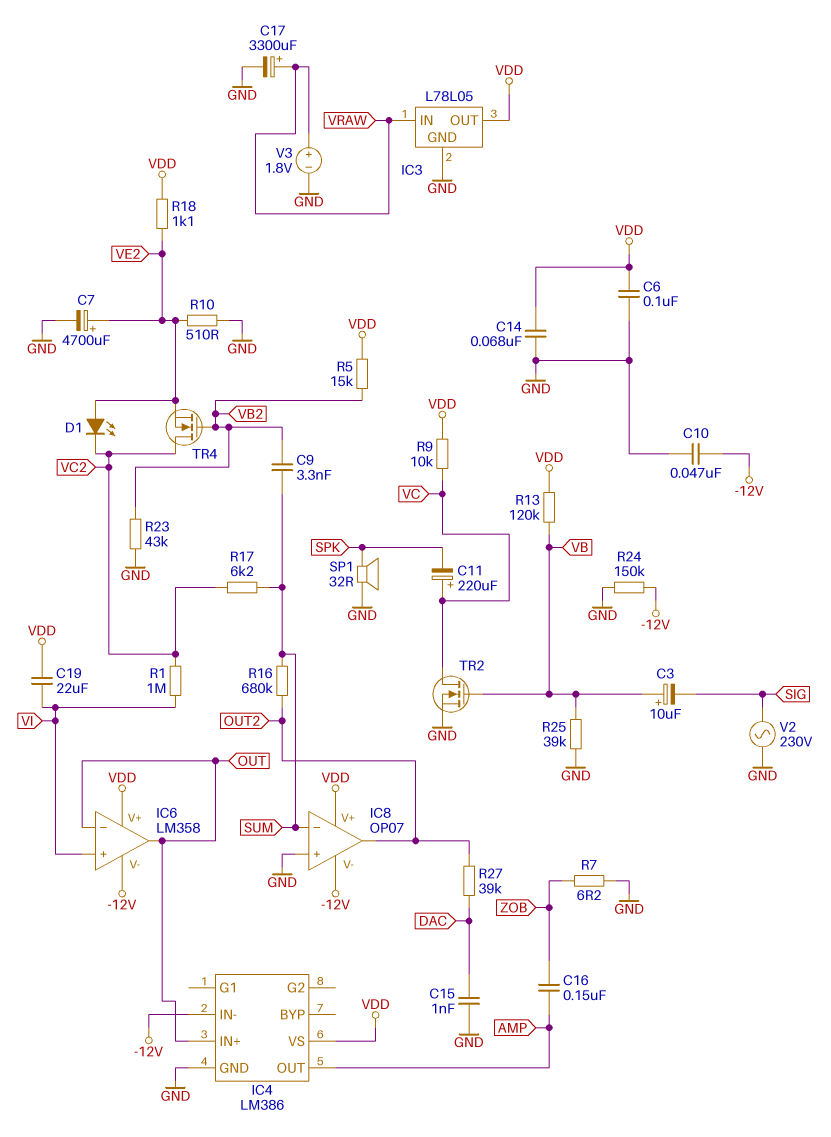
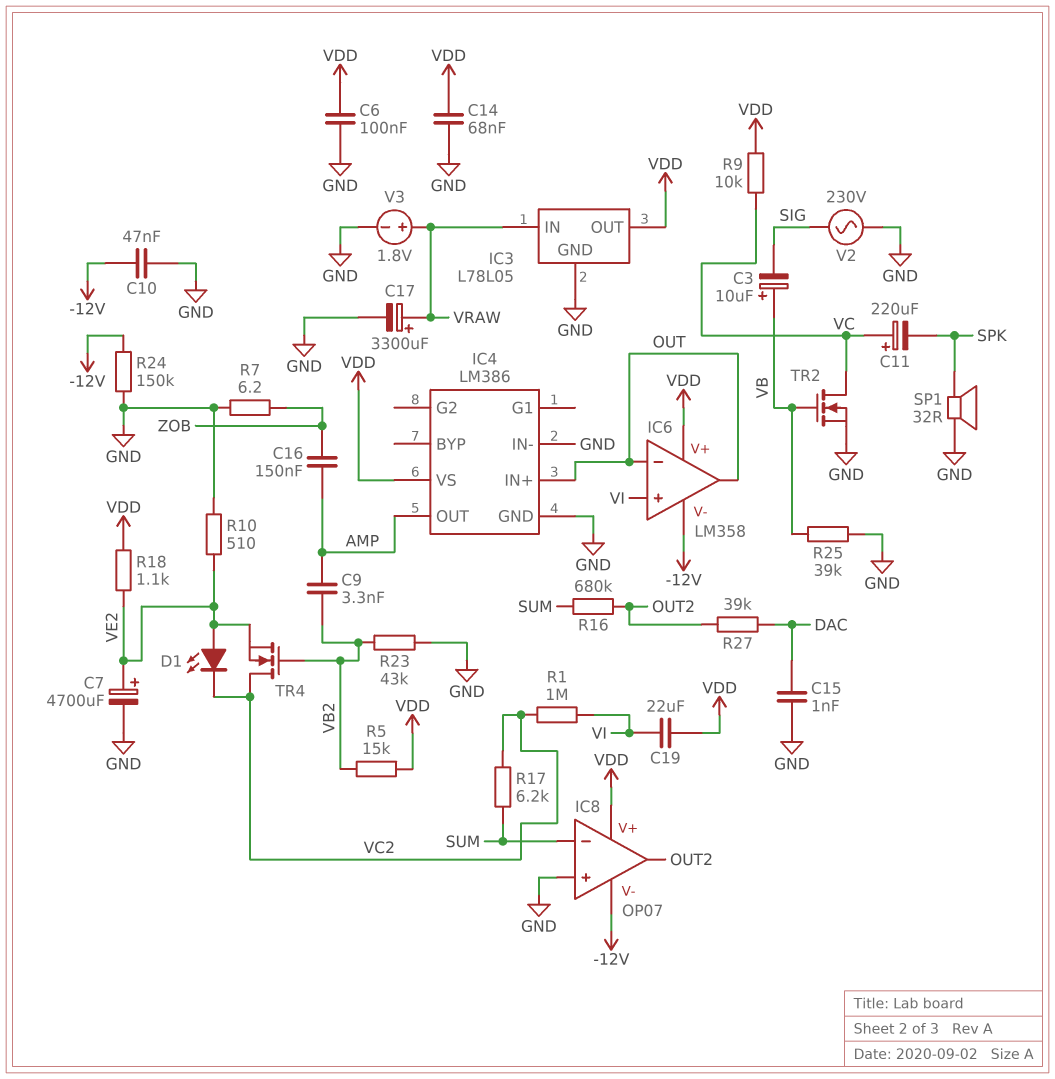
C9: 3.3nF (SUM, VB2) -> 3.3nF (AMP, VB2)
IC4 pin IN-: -12V -> GND
R13: 120k (VB, VDD) -> none

